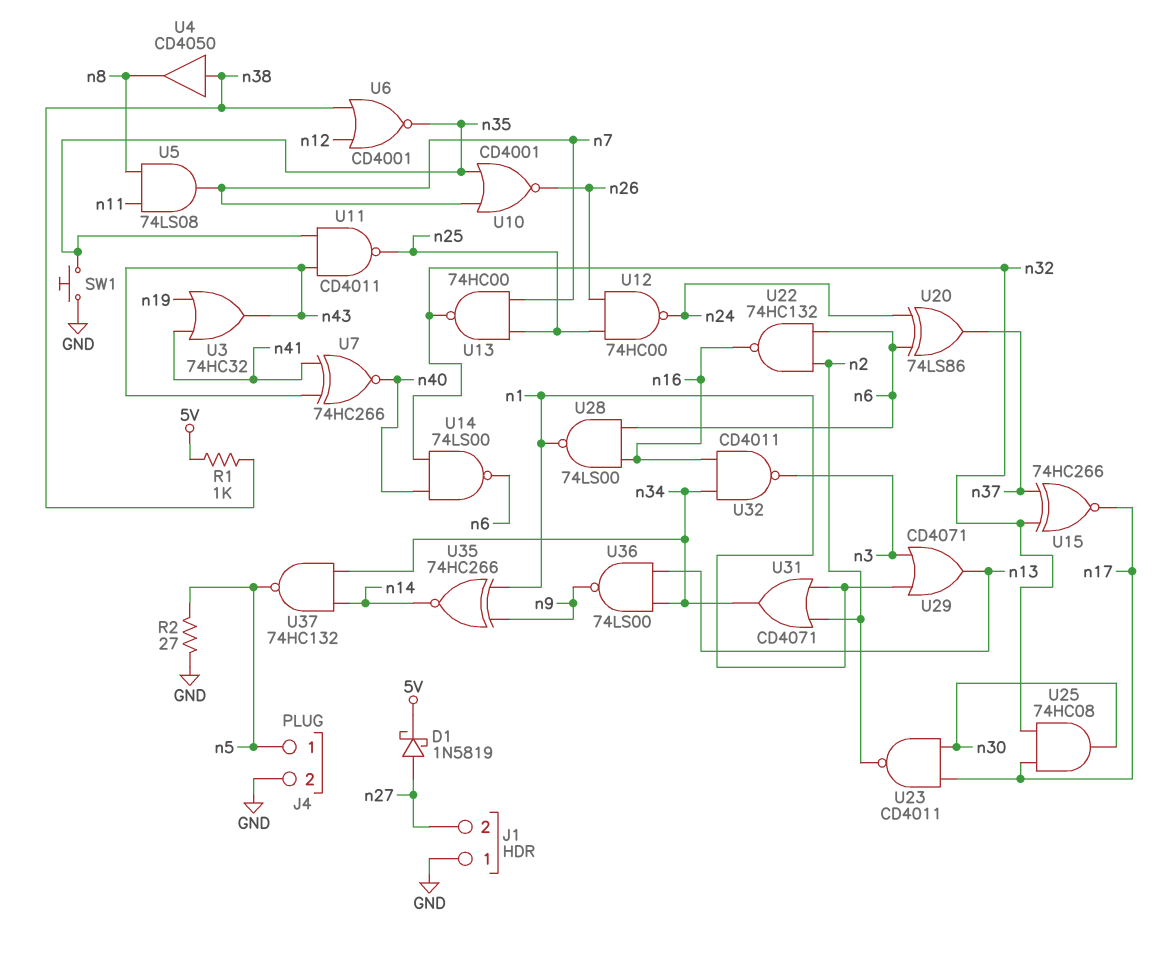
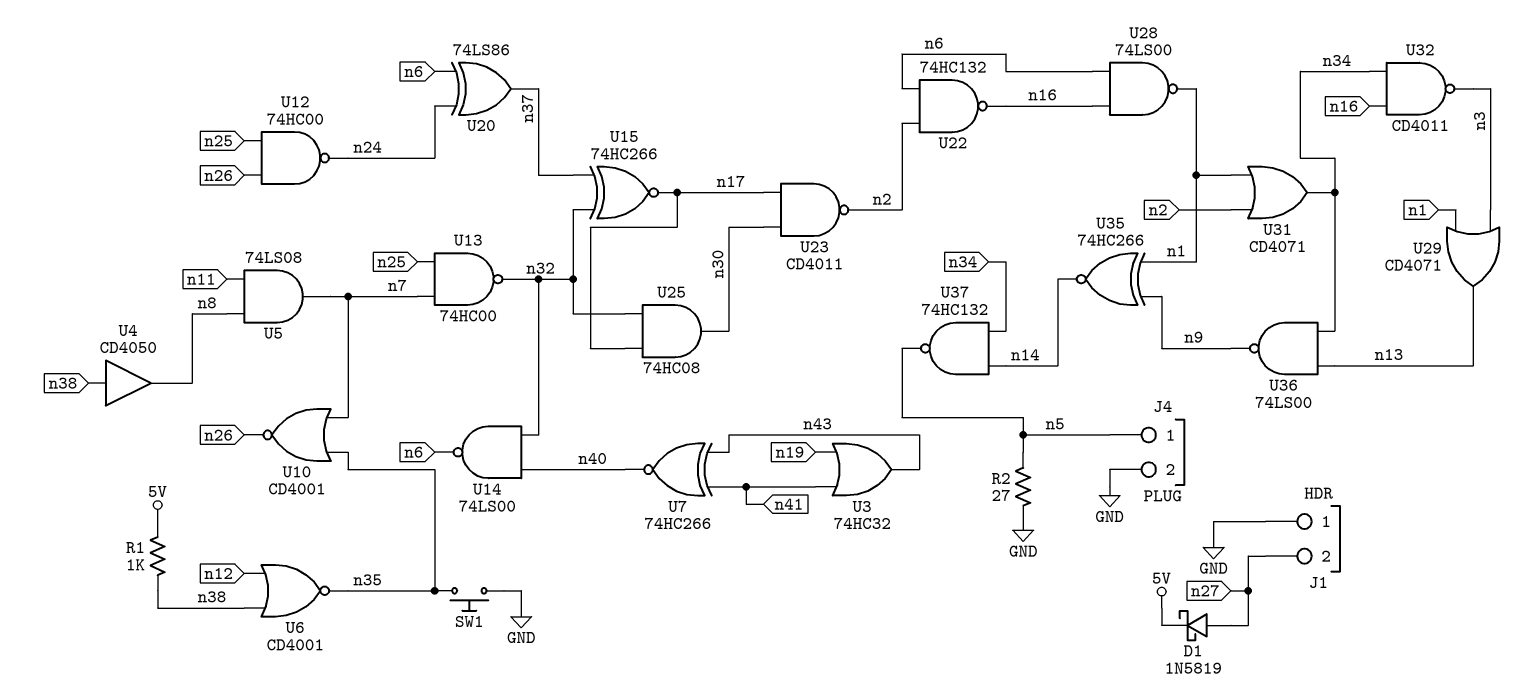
U11: NAND CD4011 (in n35, in n43, out n25) -> none

